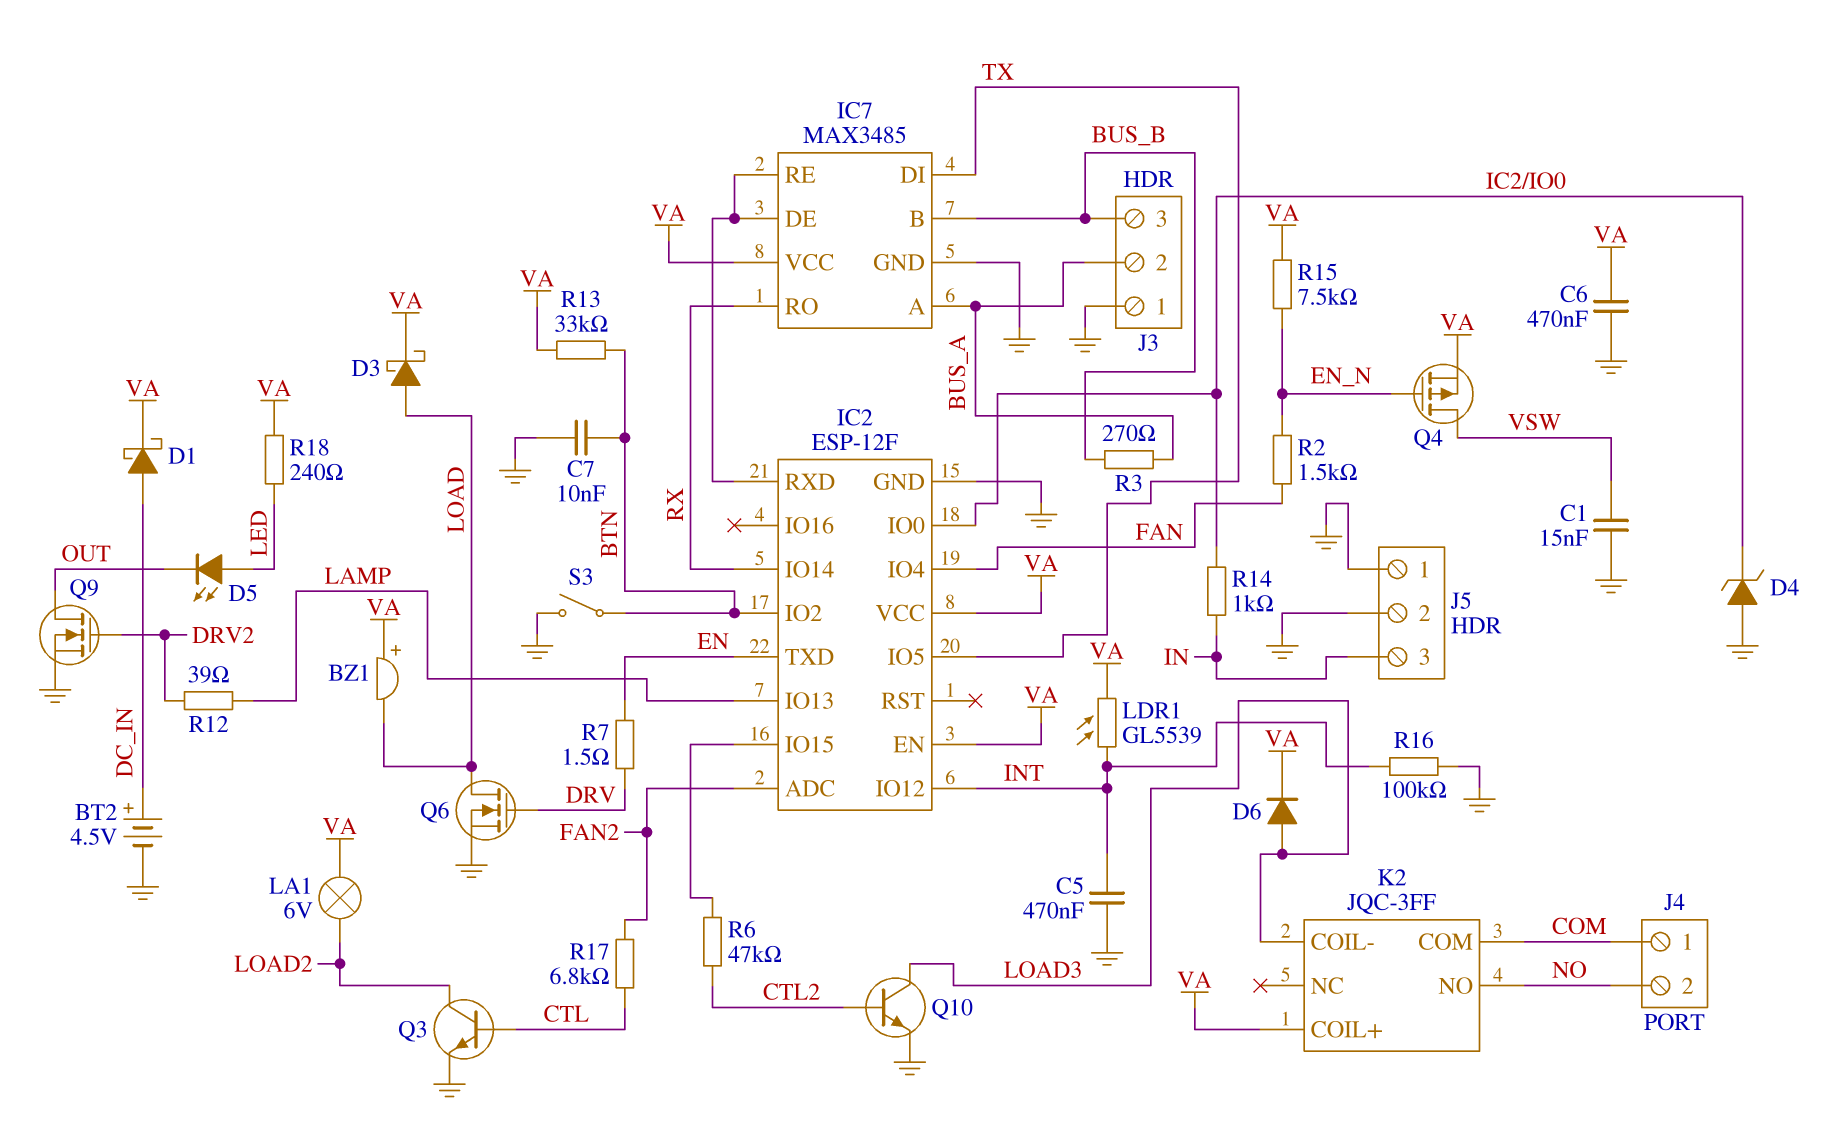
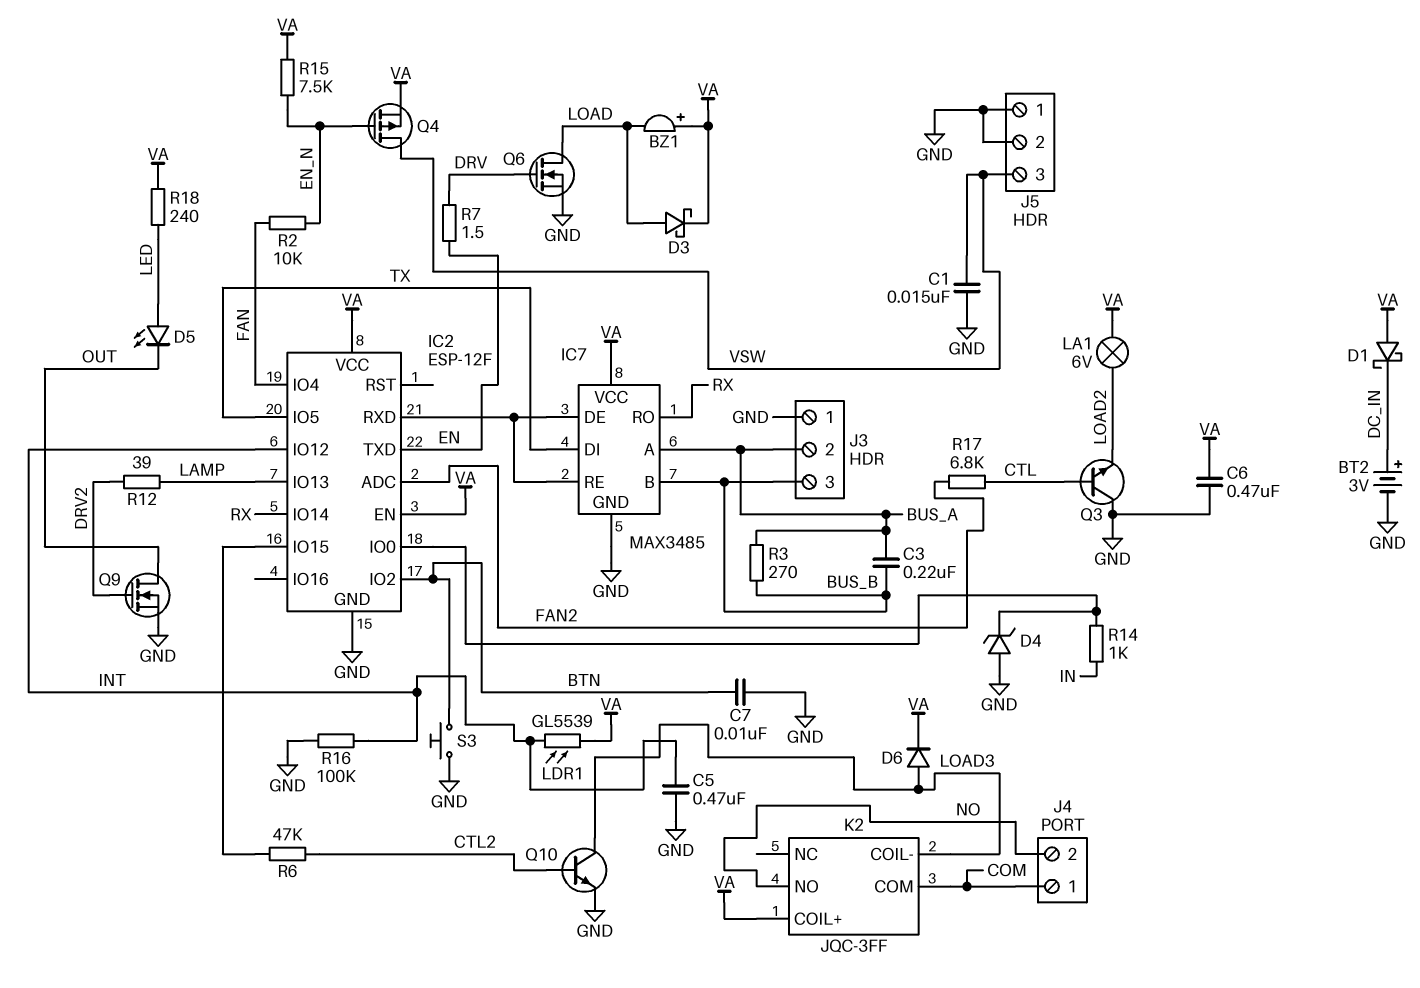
BT2: 4.5V (plus DC_IN, minus GND) -> 3V (plus DC_IN, minus GND)
C3: none -> 220nF (BUS_A, BUS_B)
D1: schottky (A DC_IN, K VA) -> schottky (A VA, K DC_IN)
J5 pin 3: IN -> VSW
Q3: NPN (B CTL, C LOAD2, E GND) -> NPN (B CTL, C GND, E LOAD2)
R2: 1.5k (EN_N, FAN) -> 10k (EN_N, FAN)
R13: 33k (BTN, VA) -> none
S3: switch (BTN, GND) -> button (BTN, GND)

